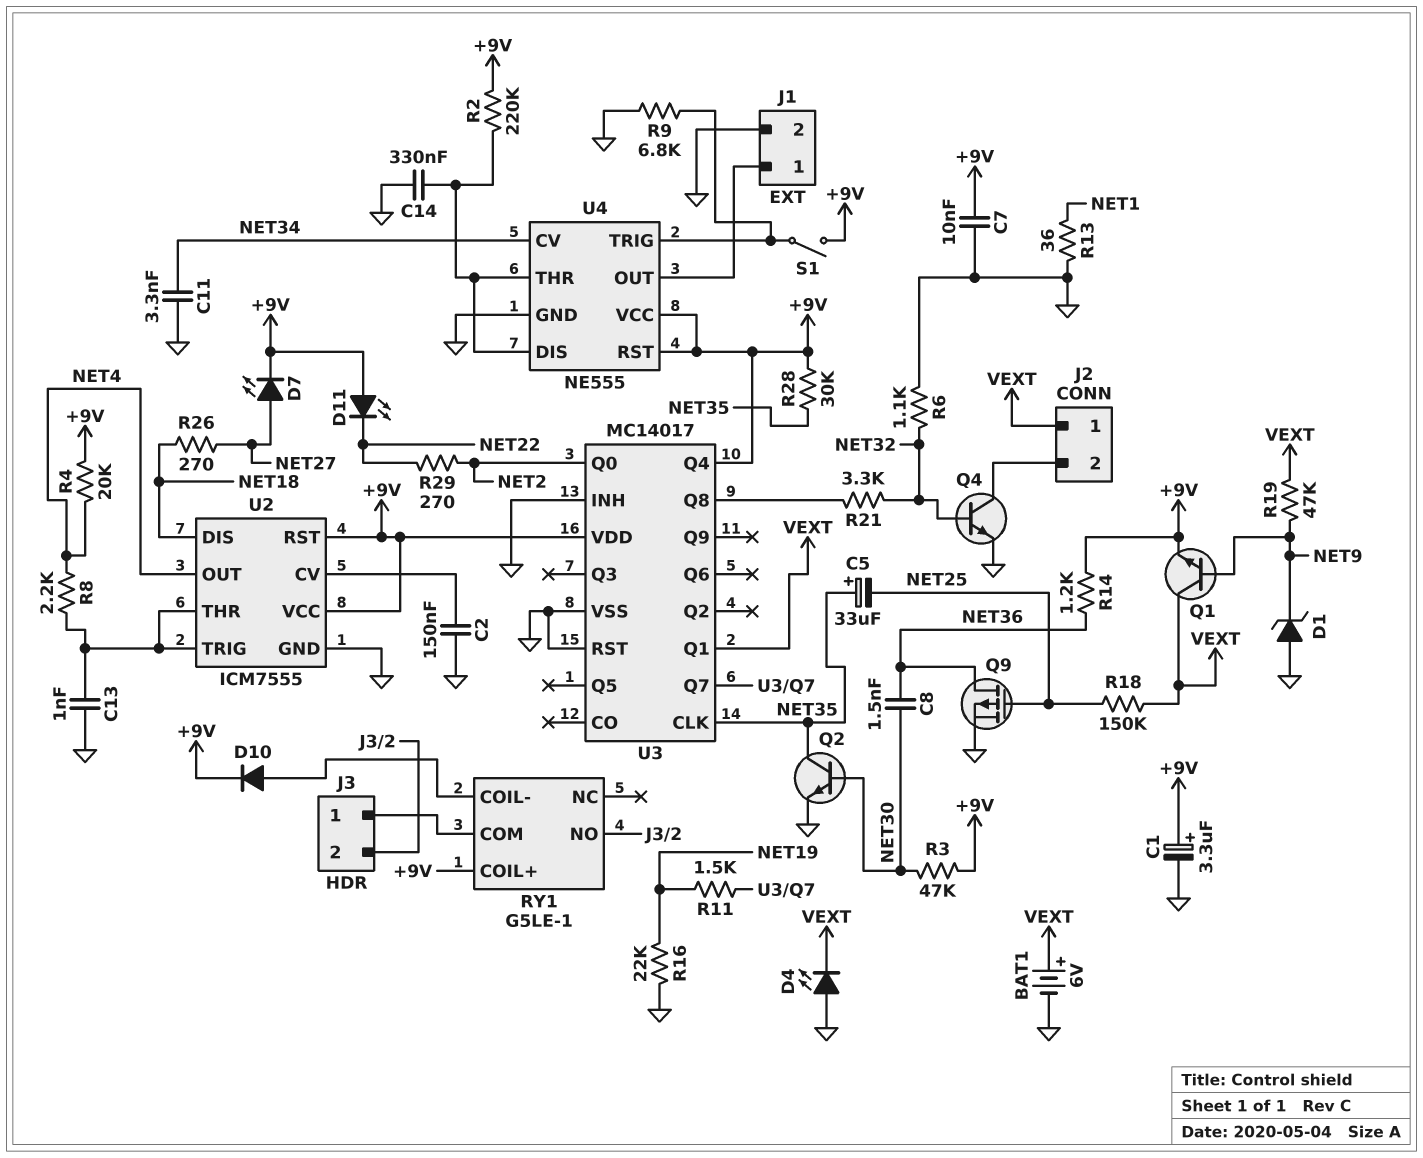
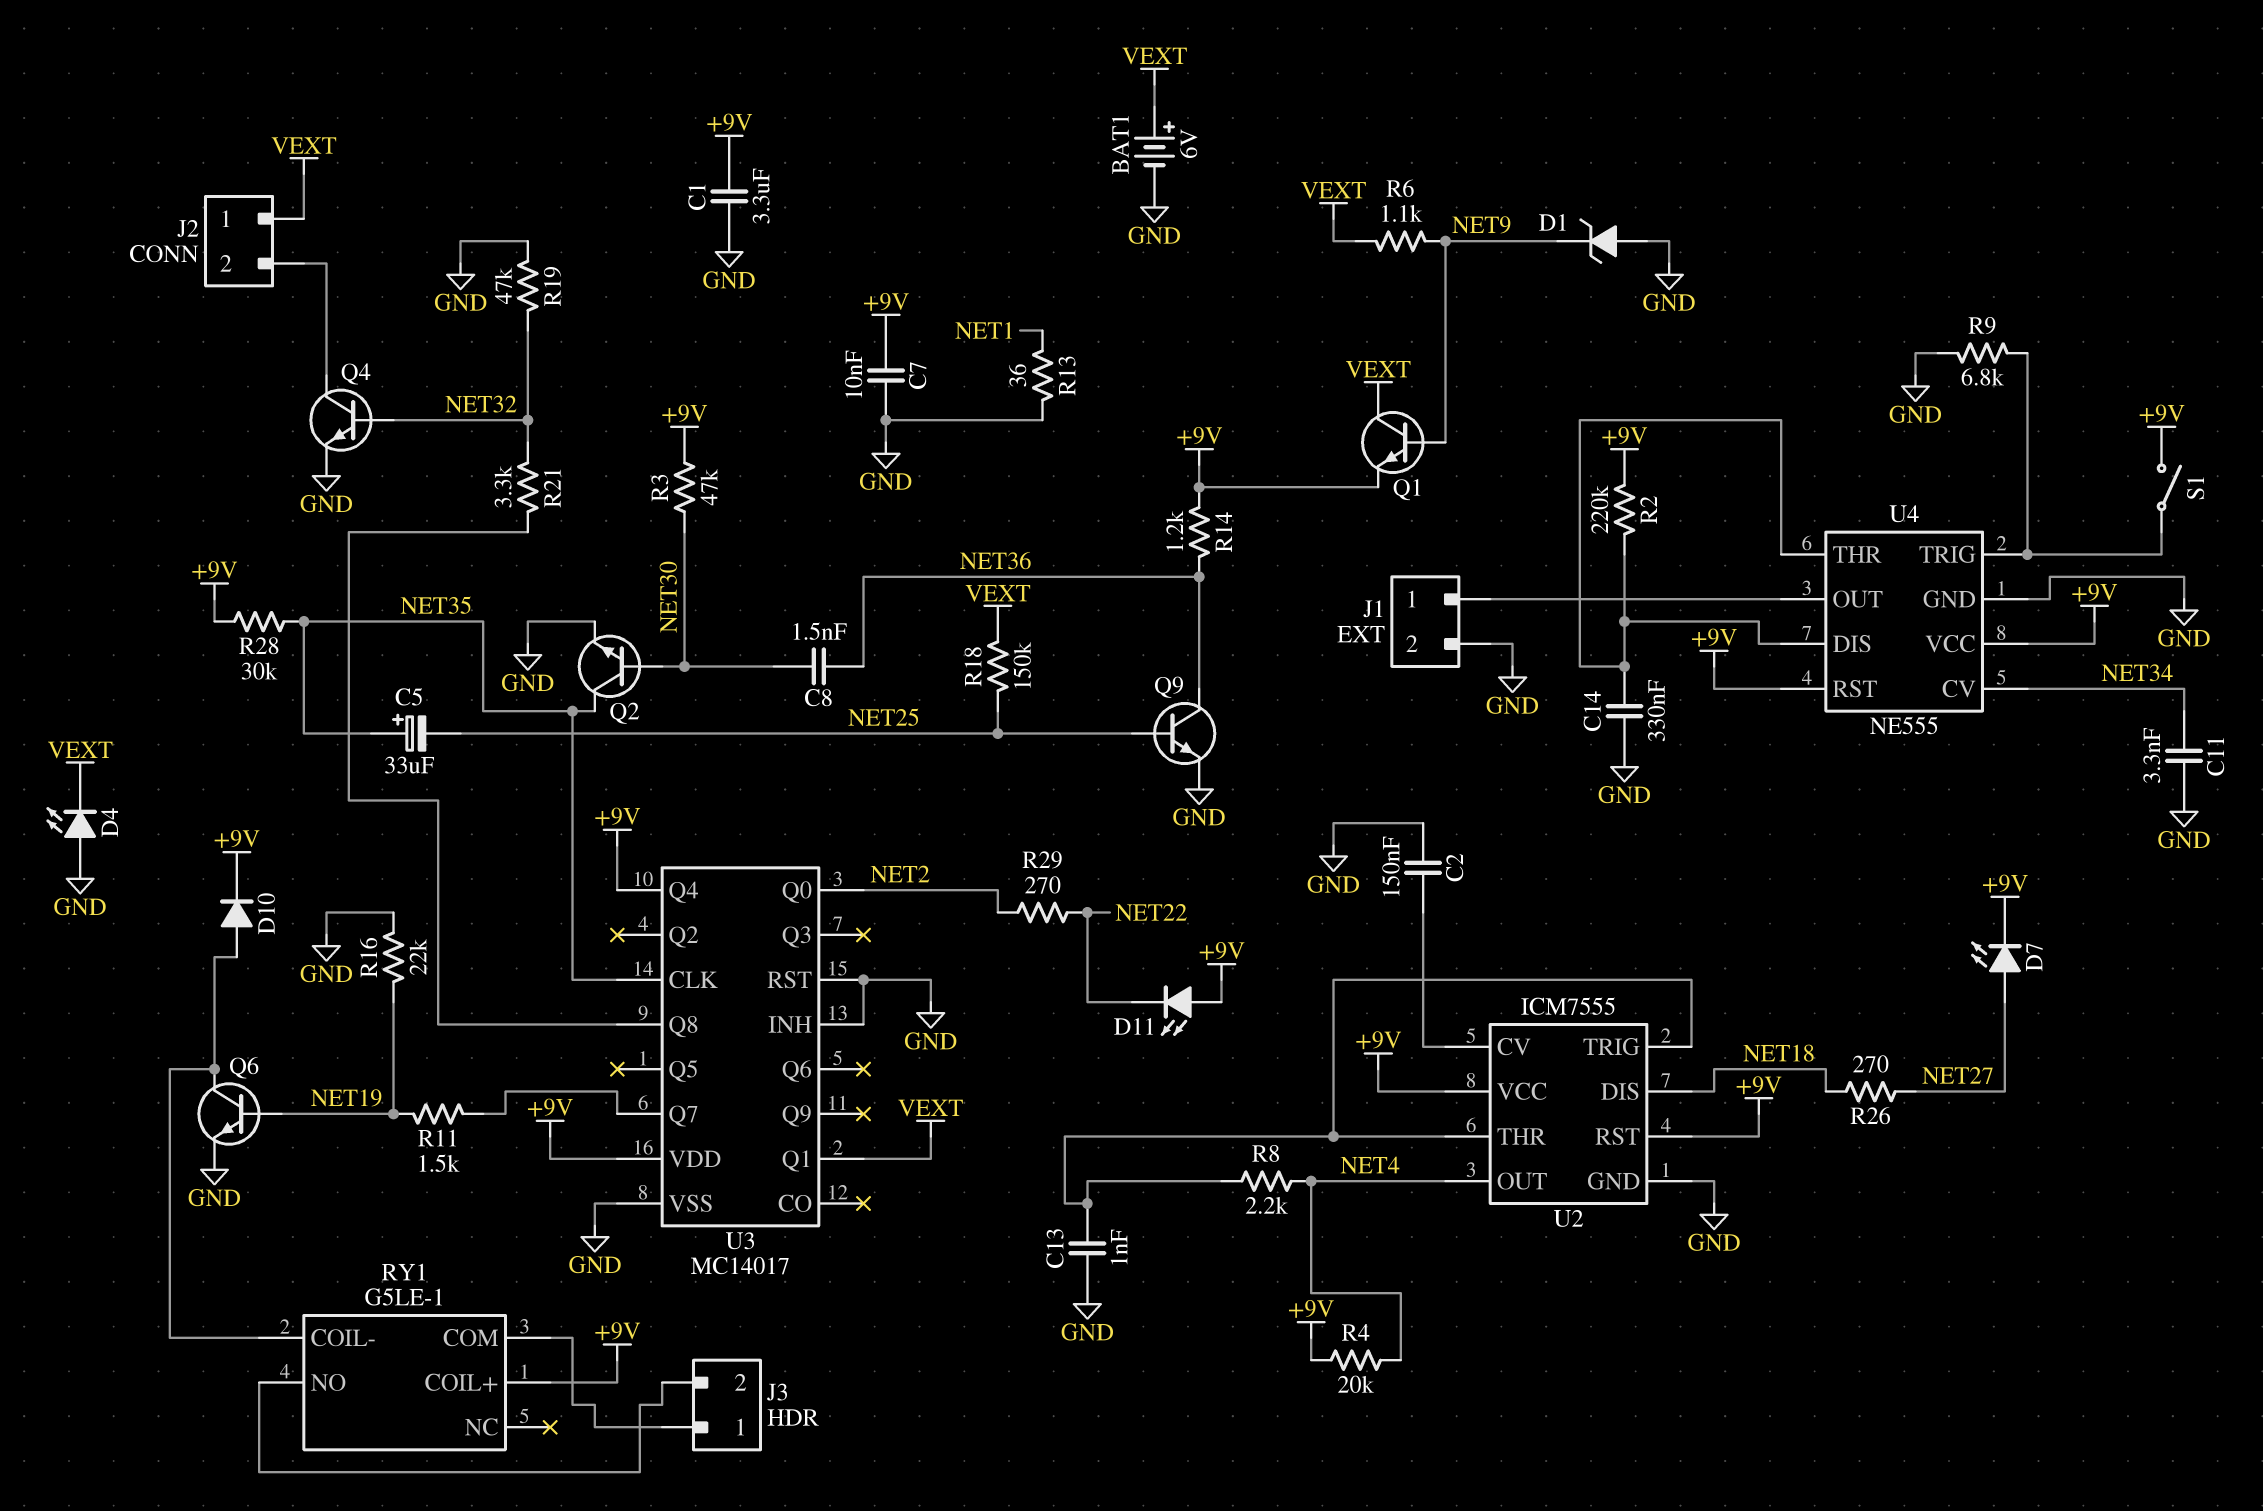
C1: 3.3uF (plus +9V, minus GND) -> 3.3uF (+9V, GND)
Q6: none -> NPN (B NET19, C RY1/COIL-, E GND)
Q9: PMOS (G NET25, D NET36, S GND) -> NPN (B NET25, C NET36, E GND)
R6: 1.1k (GND, NET32) -> 1.1k (NET9, VEXT)
R19: 47k (NET9, VEXT) -> 47k (GND, NET32)

